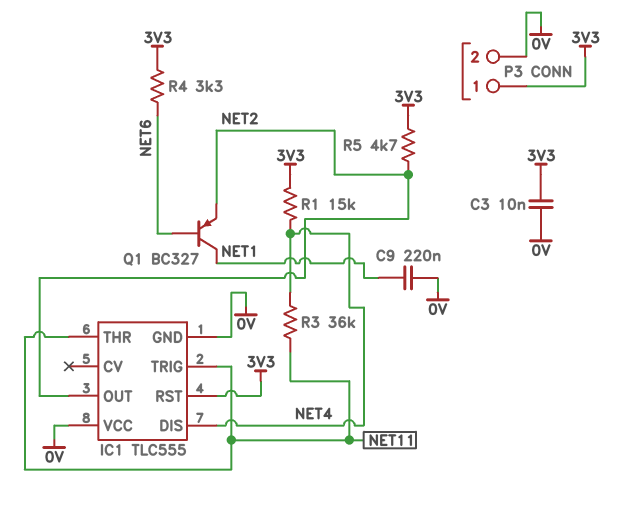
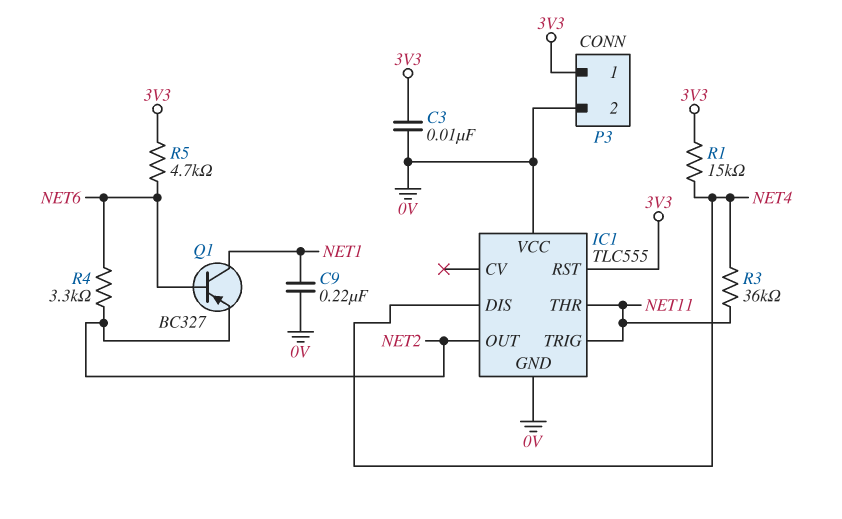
R4: 3.3k (3V3, NET6) -> 3.3k (NET2, NET6)
R5: 4.7k (3V3, NET2) -> 4.7k (3V3, NET6)

